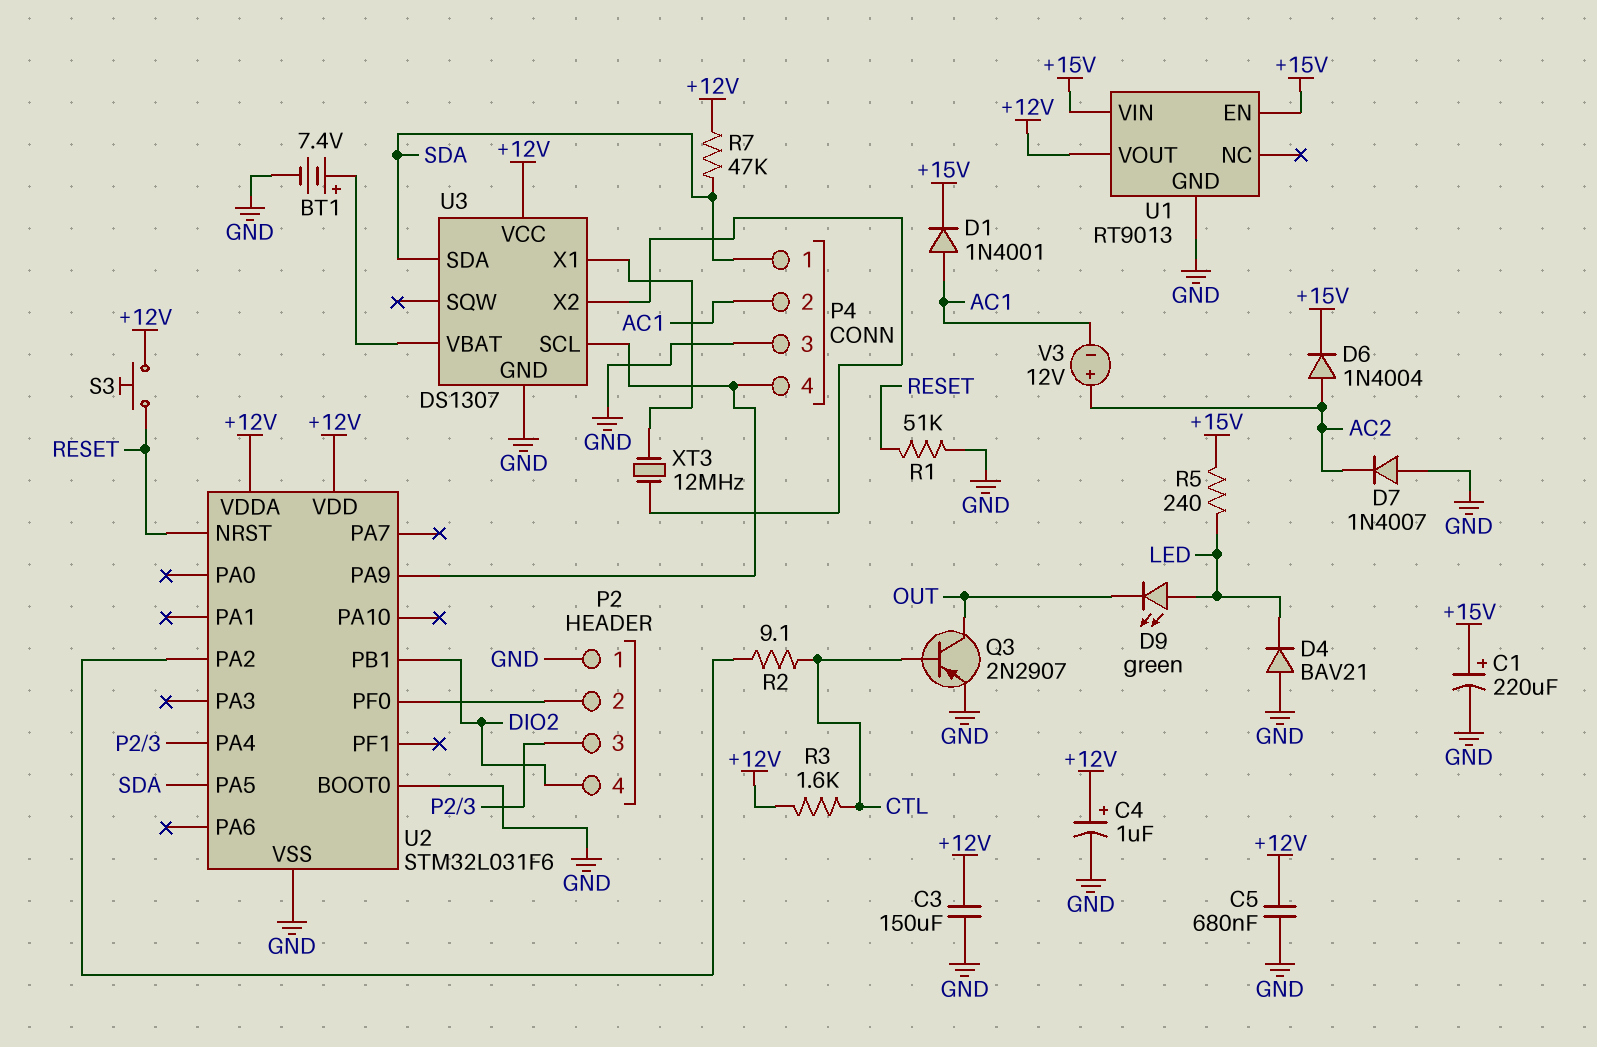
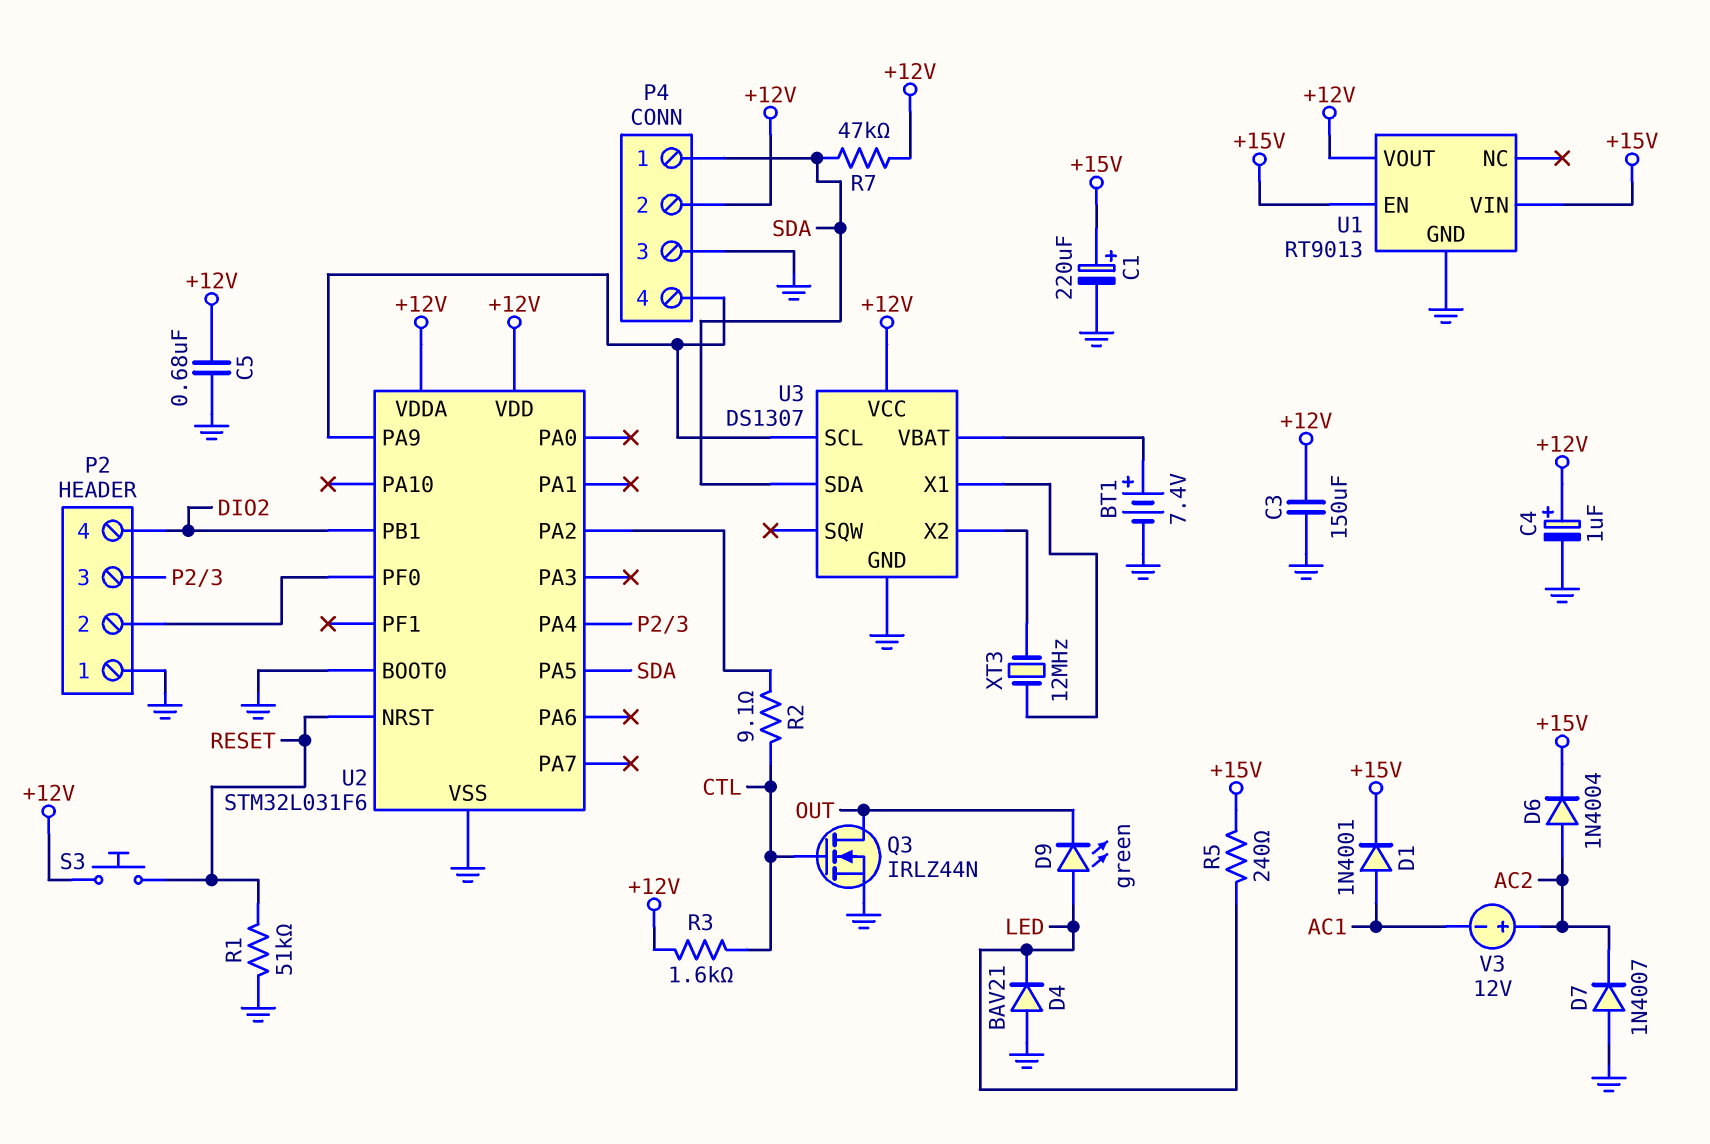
P4 pin 2: AC1 -> +12V
Q3: PNP 2N2907 (B CTL, C OUT, E GND) -> NMOS IRLZ44N (G CTL, D OUT, S GND)

